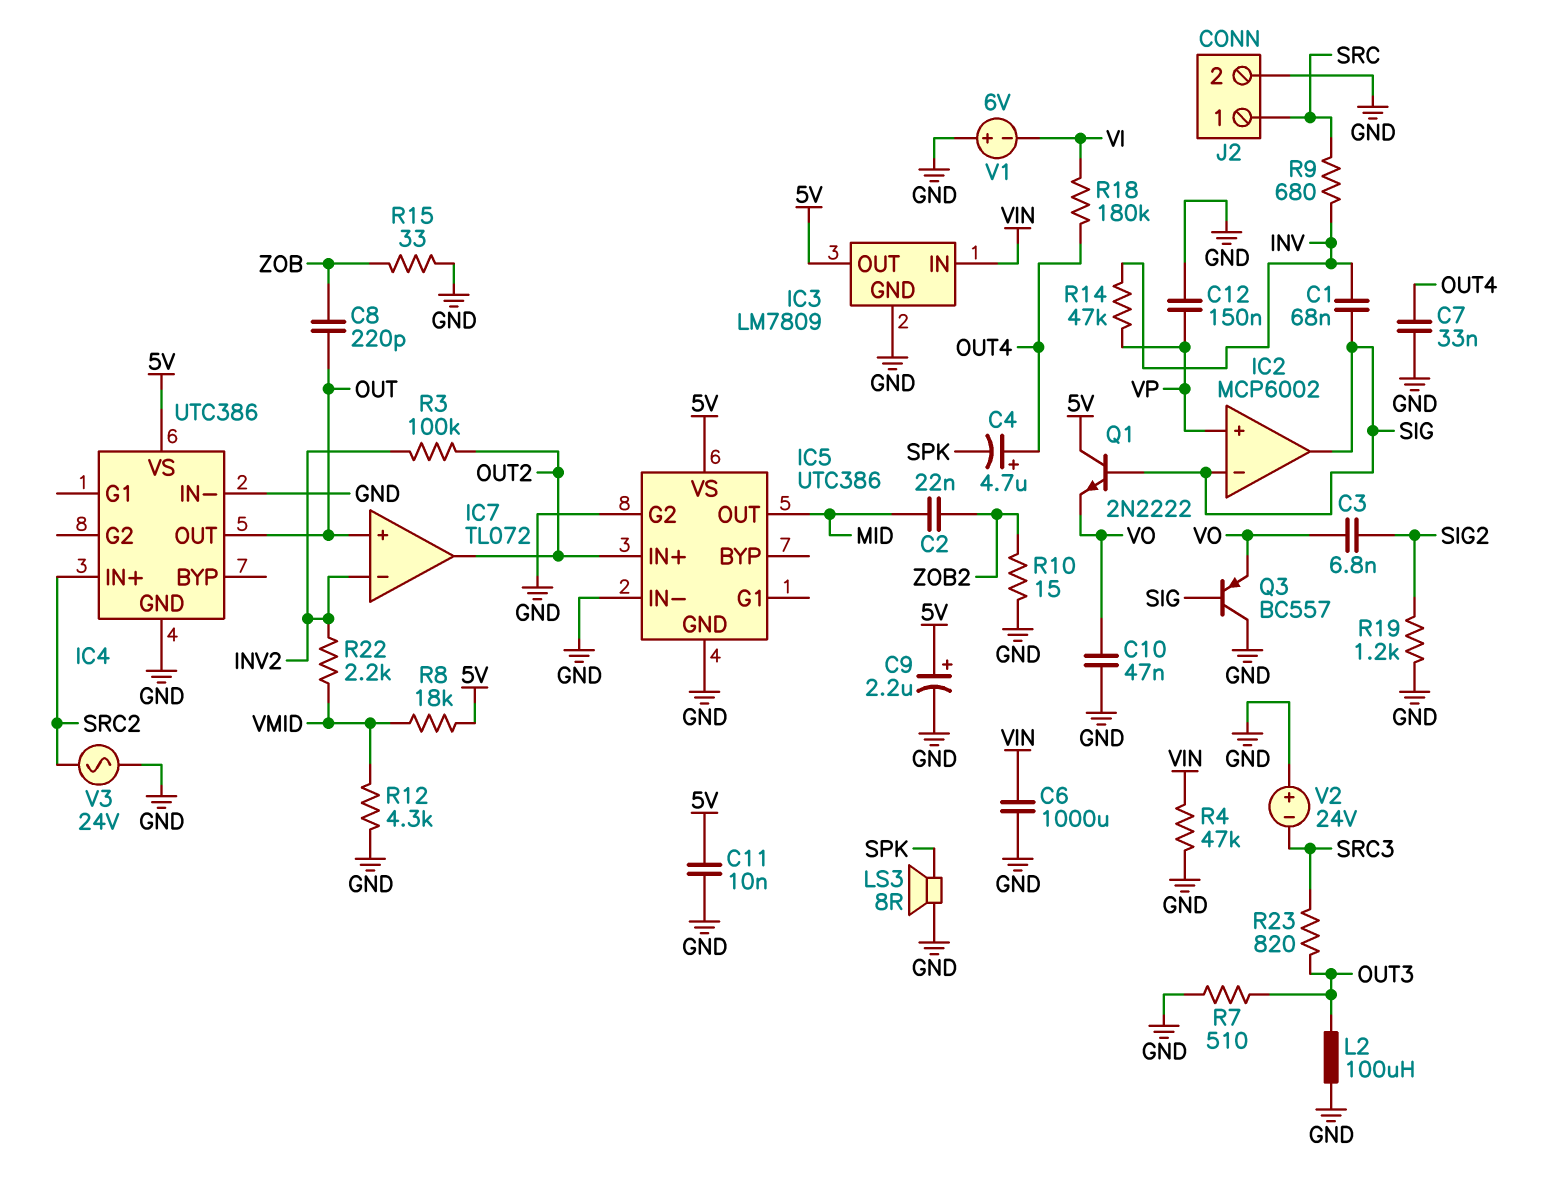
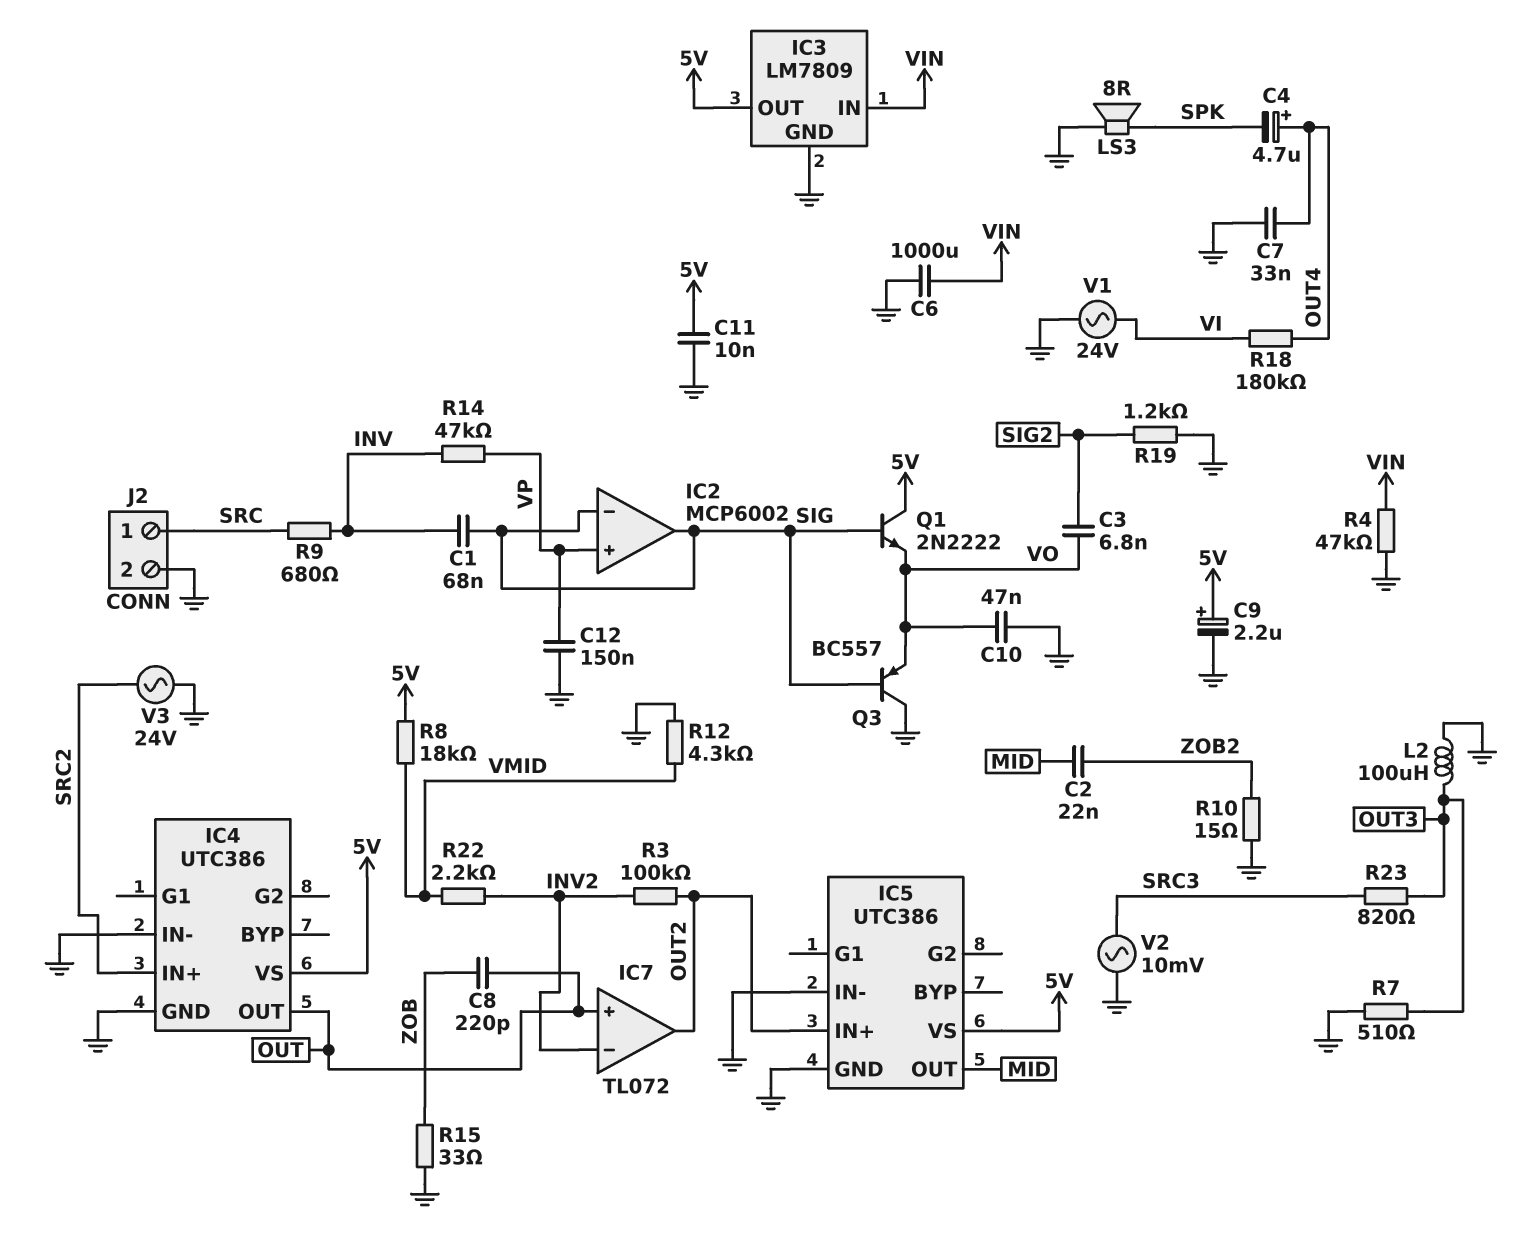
IC5 pin G2: GND -> none
V1: 6V (plus GND, minus VI) -> AC 24V (GND, VI)
V2: 24V (plus GND, minus SRC3) -> AC 10mV (GND, SRC3)

